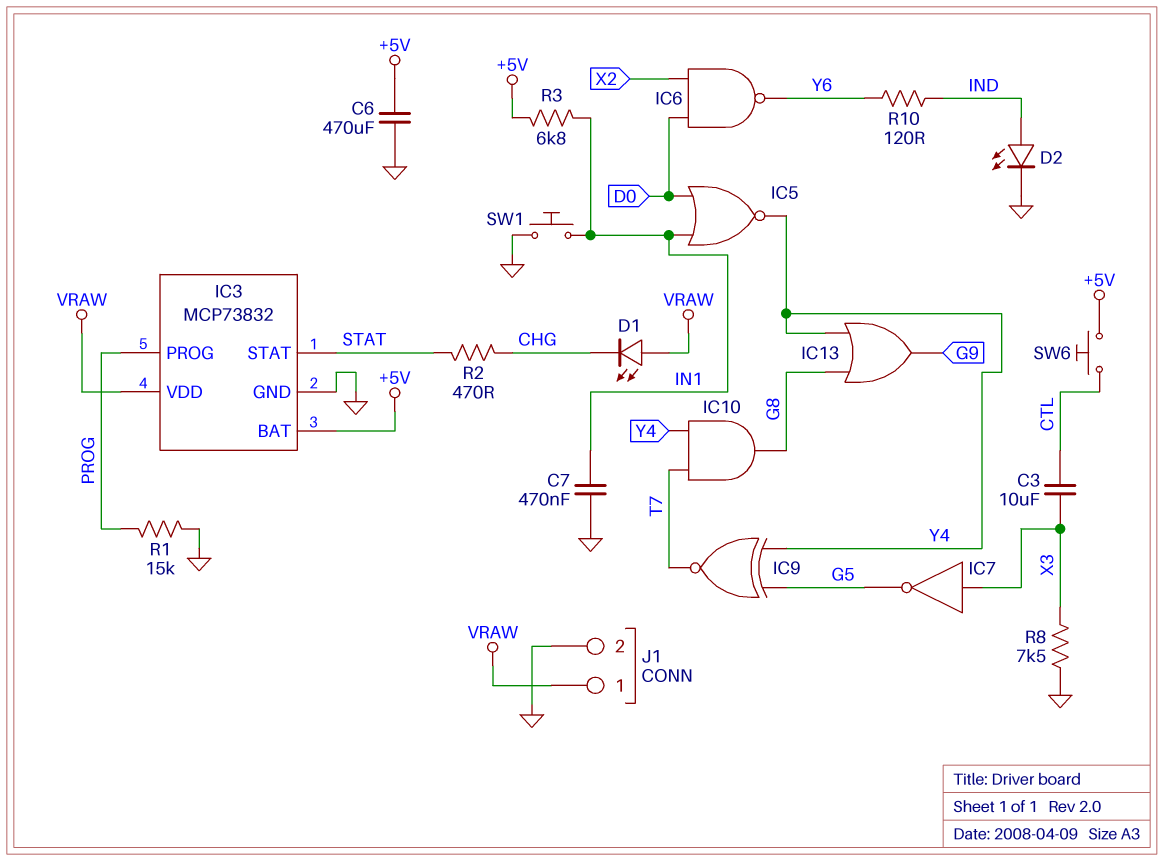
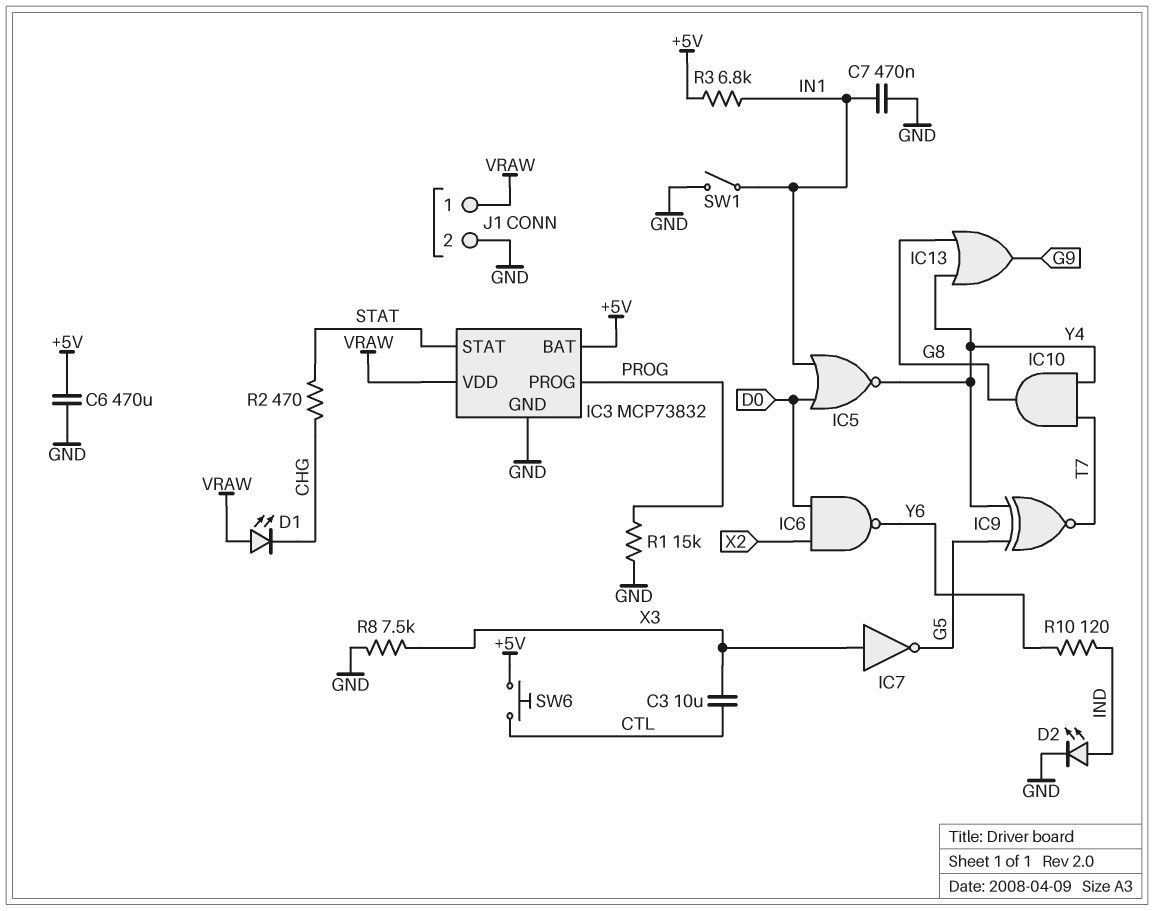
SW1: button (GND, IN1) -> switch (GND, IN1)

